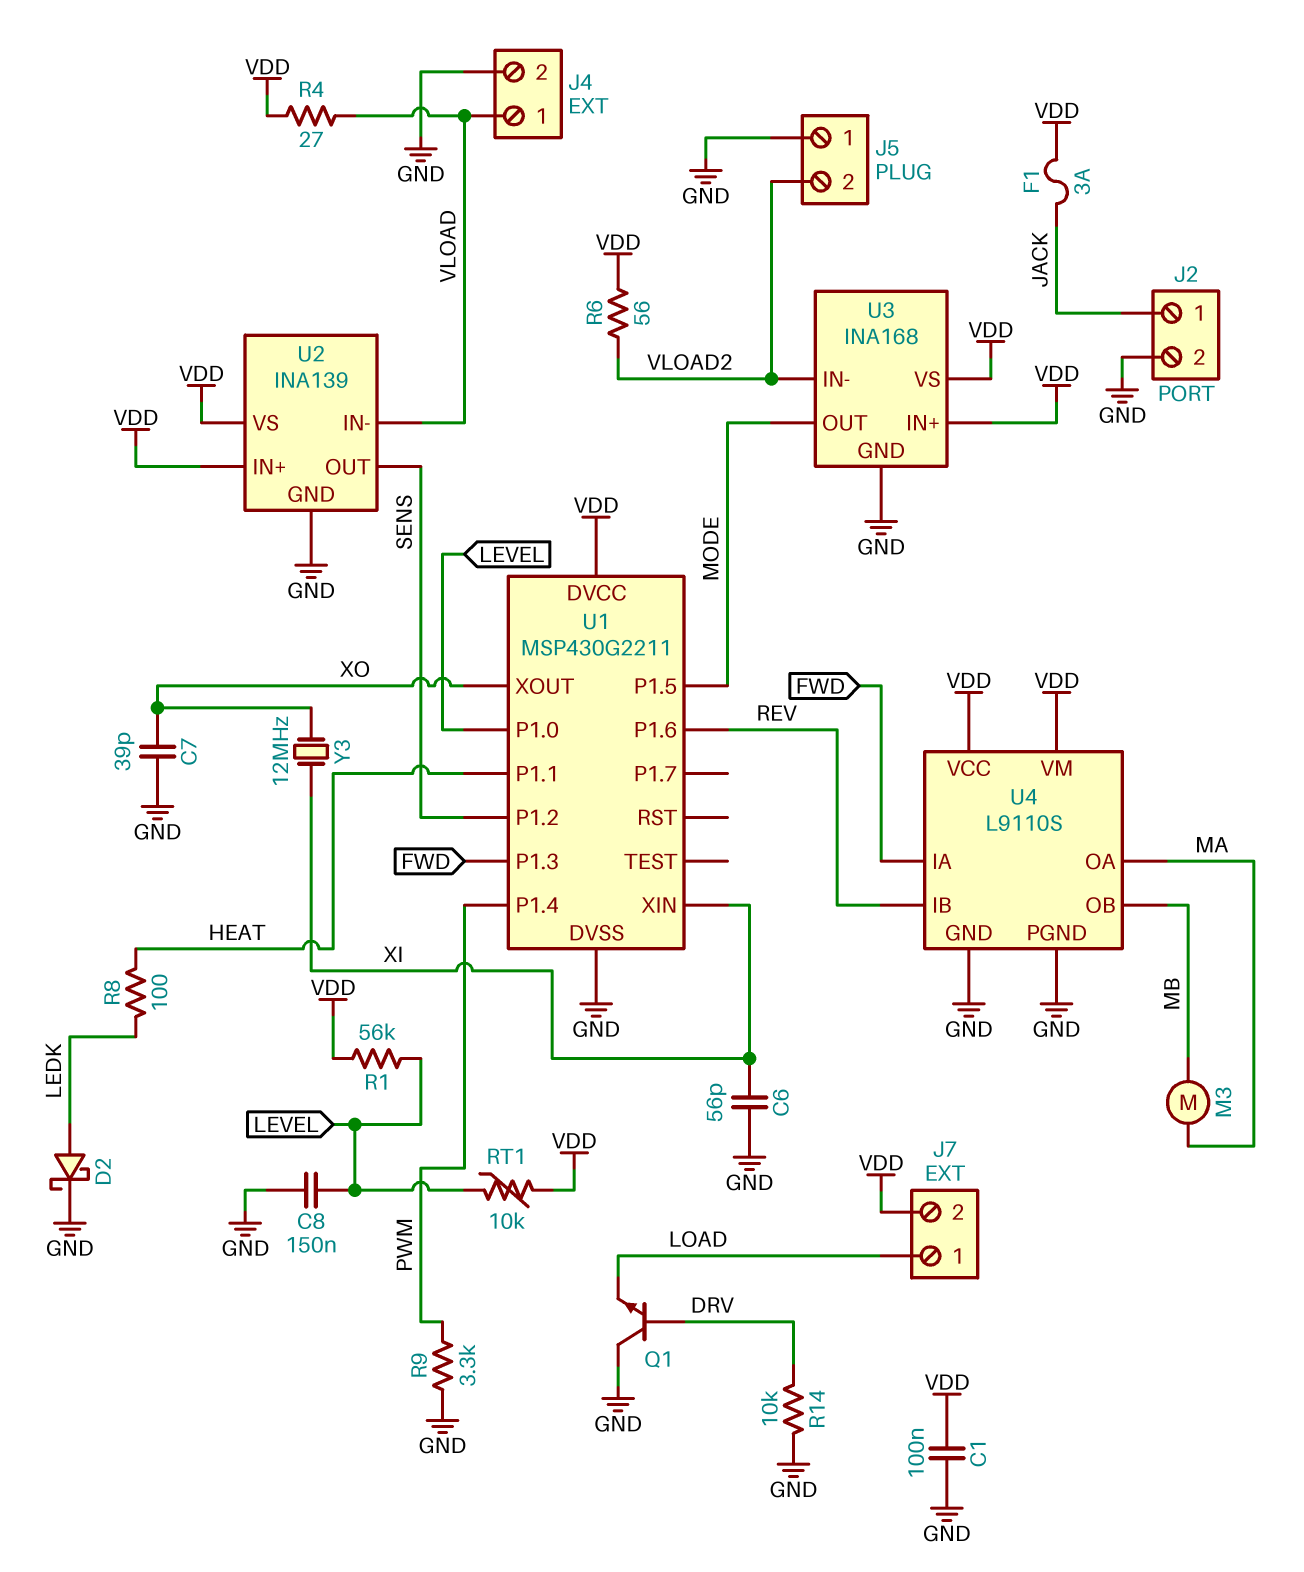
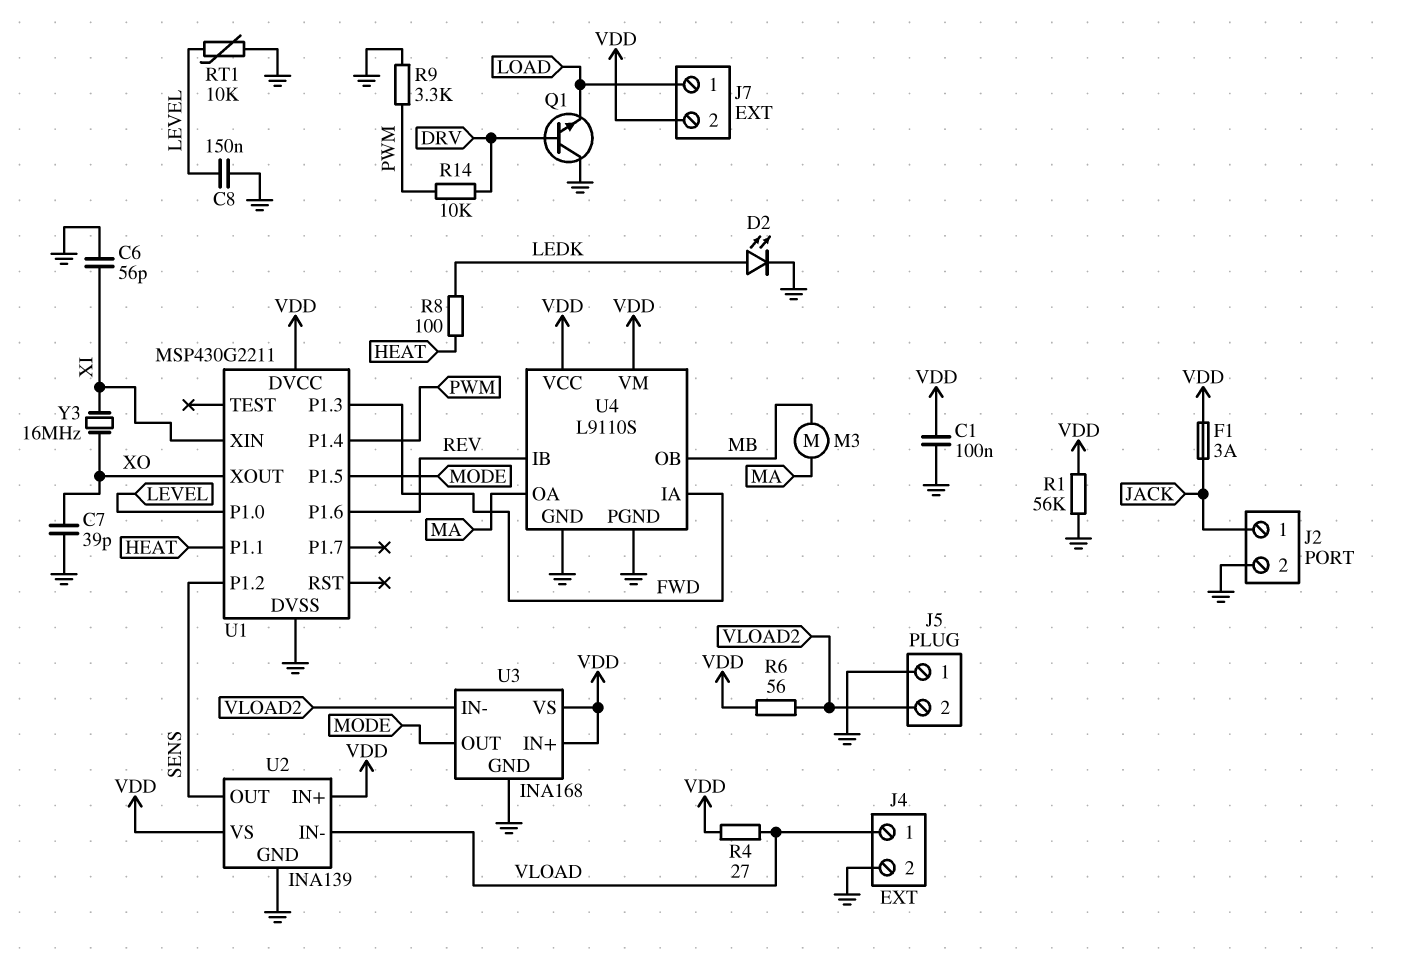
D2: schottky (A LEDK, K GND) -> LED (A LEDK, K GND)
R1: 56k (LEVEL, VDD) -> 56k (GND, VDD)
R14: 10k (DRV, GND) -> 10k (DRV, PWM)
RT1: 10k (LEVEL, VDD) -> 10k (GND, LEVEL)
Y3: 12MHz (XI, XO) -> 16MHz (XI, XO)

